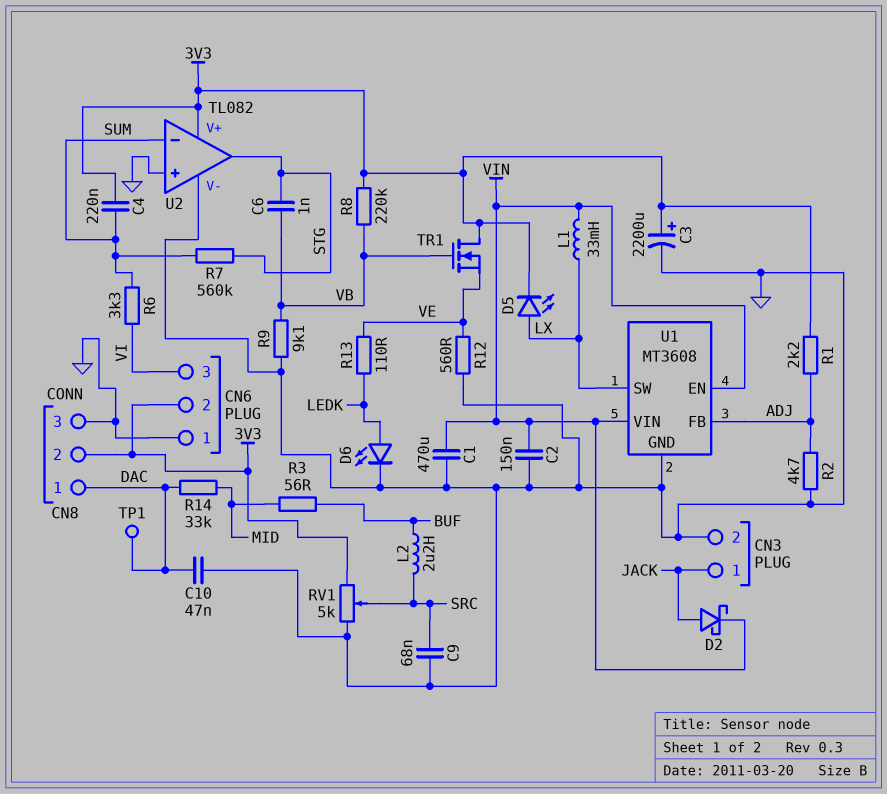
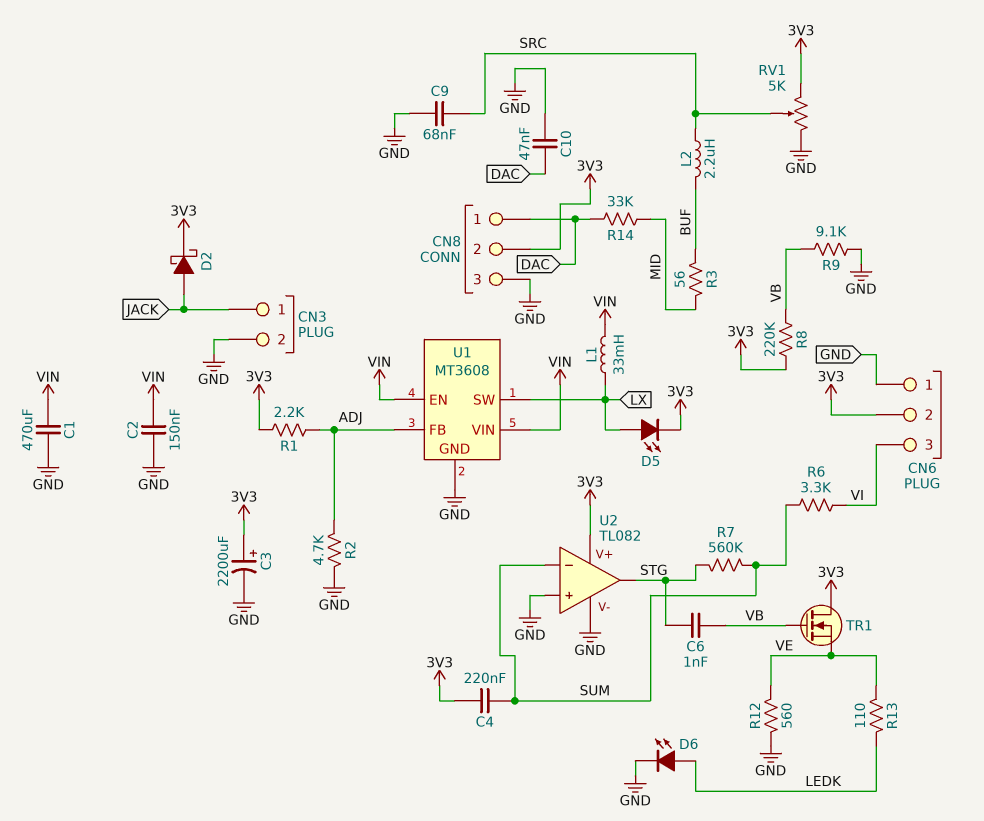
D2: schottky (A JACK, K VIN) -> schottky (A JACK, K 3V3)
TP1: test point (DAC) -> none

